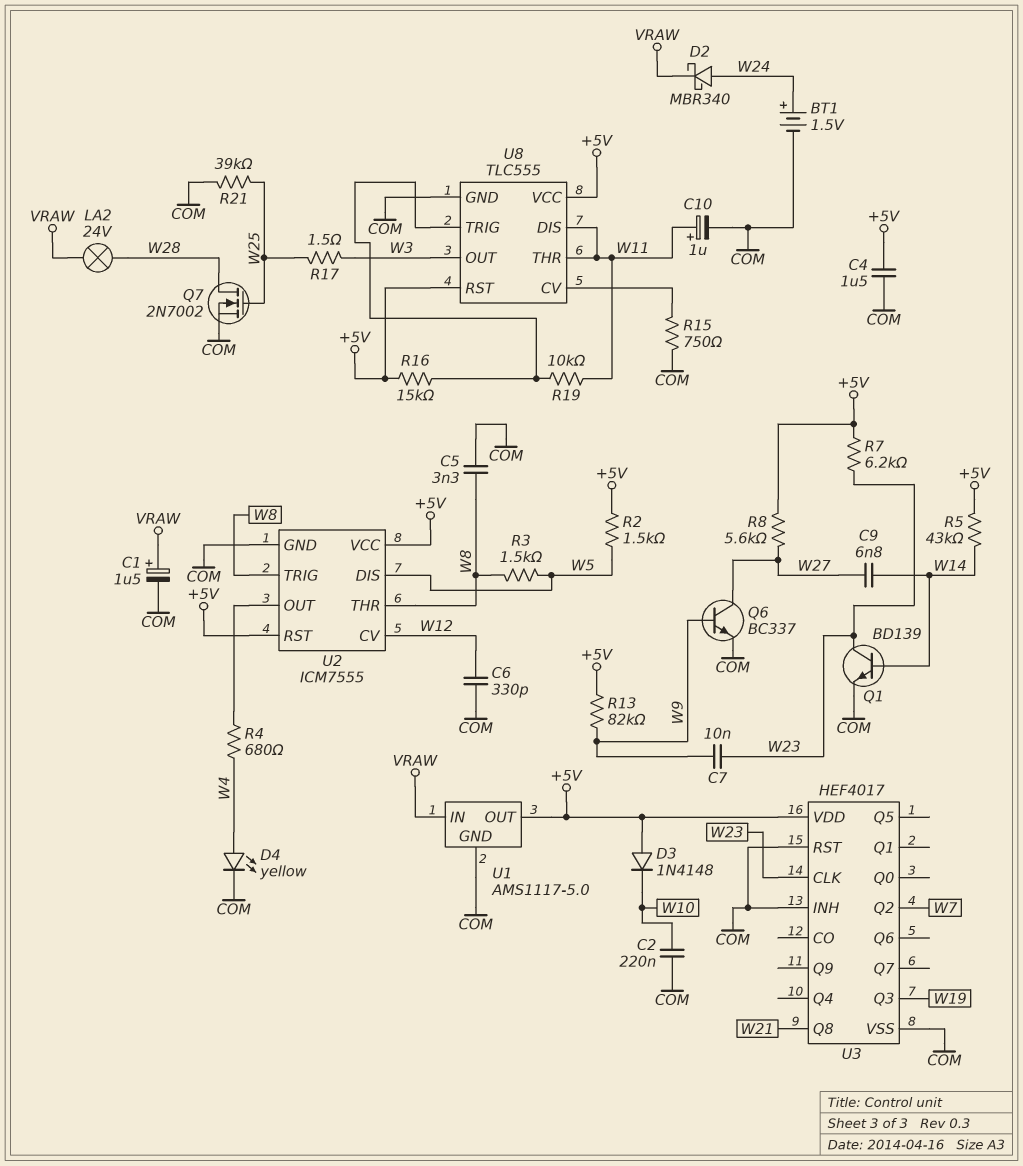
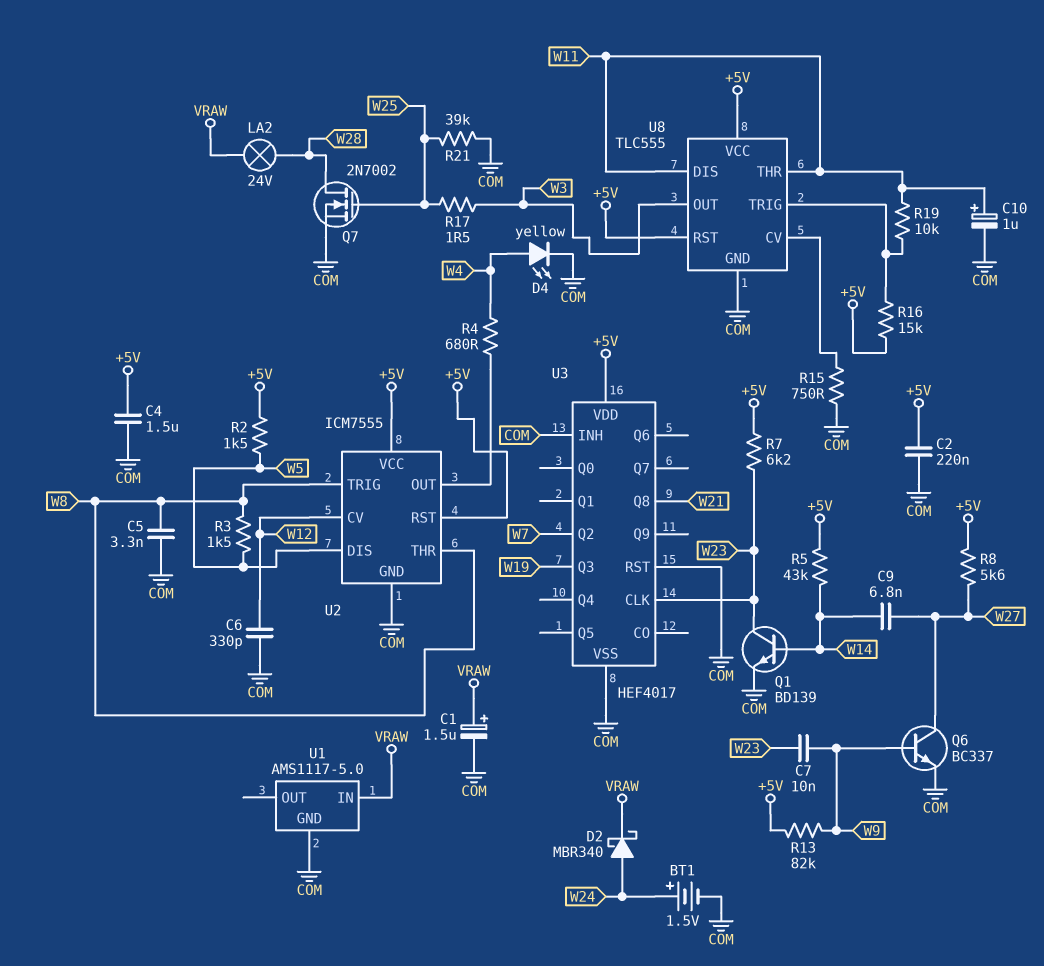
C2: 220nF (COM, W10) -> 220nF (+5V, COM)
D3: diode 1N4148 (A +5V, K W10) -> none
U1 pin OUT: +5V -> none

